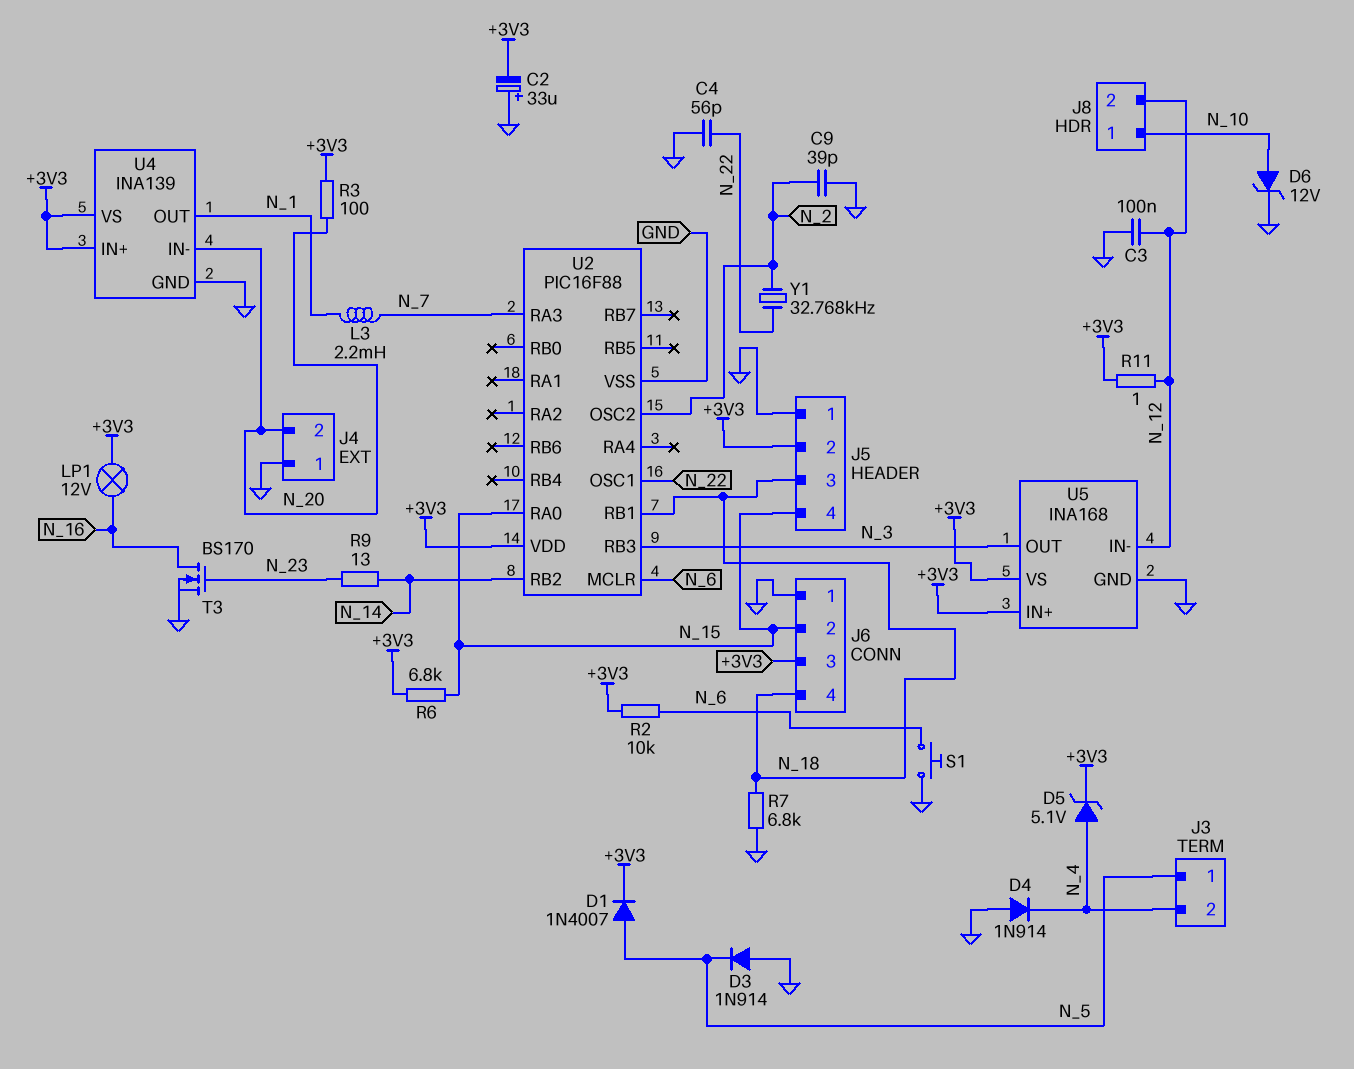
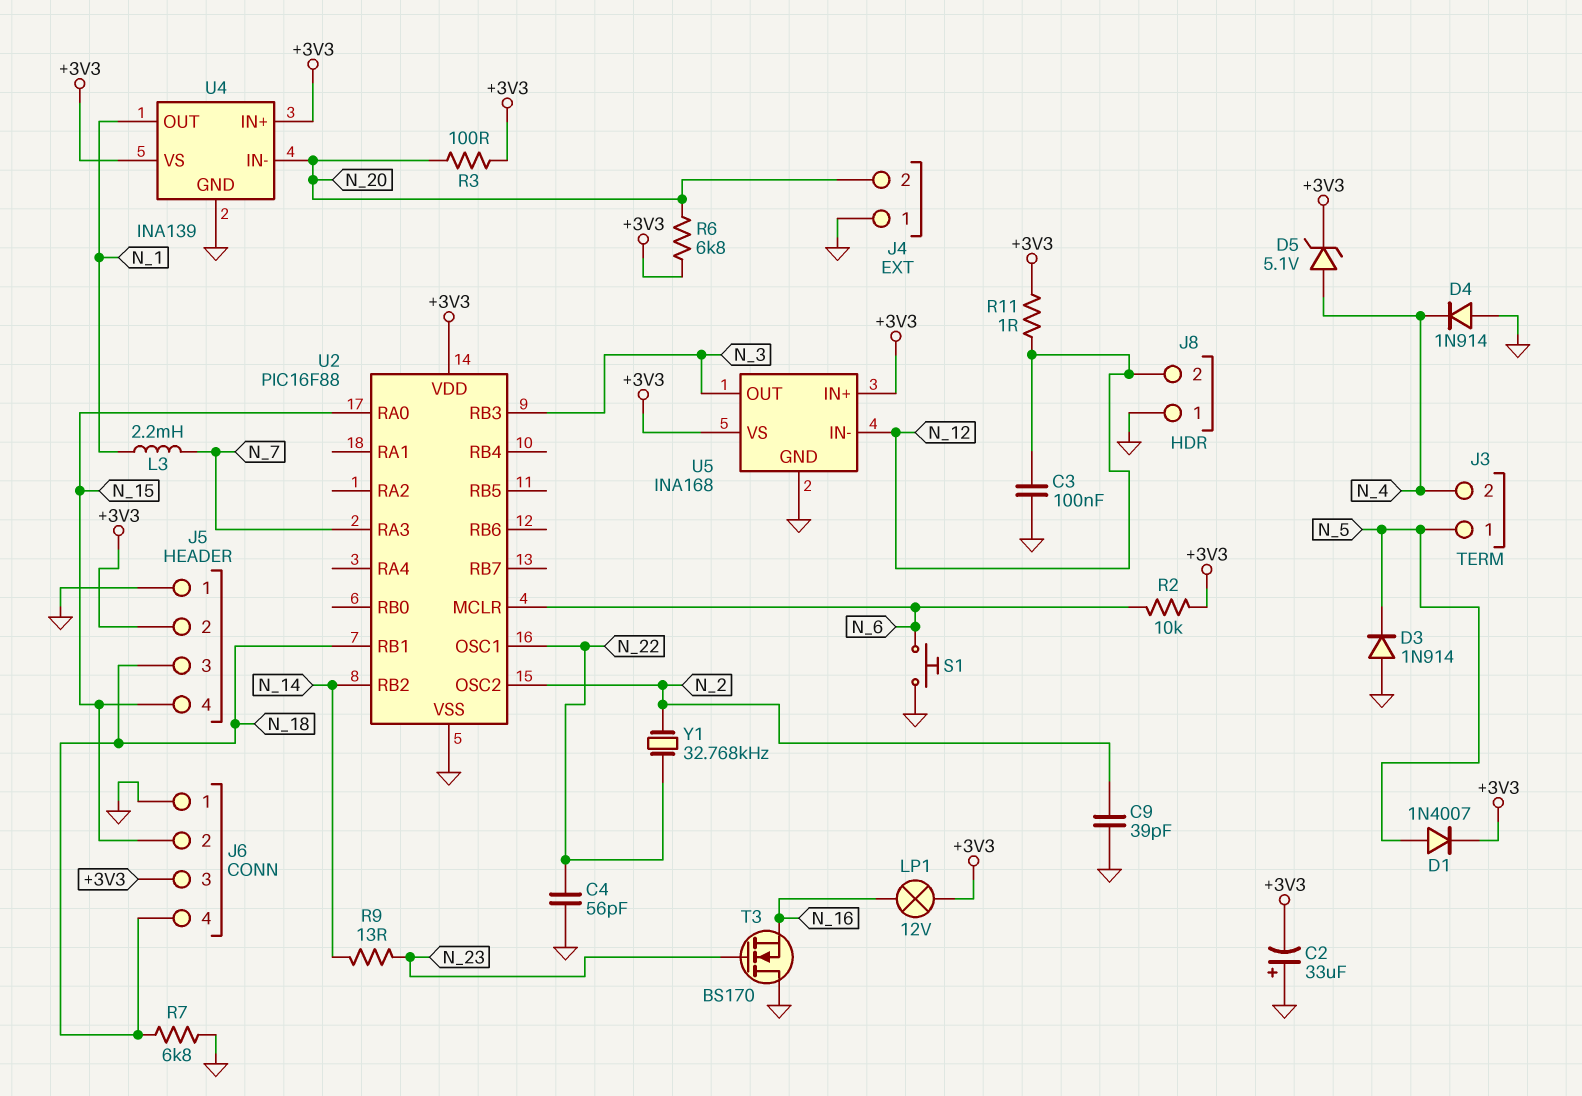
D6: zener 12V (A N_10, K GND) -> none
J8 pin 1: N_10 -> GND
R6: 6.8k (+3V3, N_15) -> 6.8k (+3V3, N_20)
T3: NMOS BS170 (G N_23, D N_16, S GND) -> NMOS BS170 (G N_23, D GND, S N_16)

